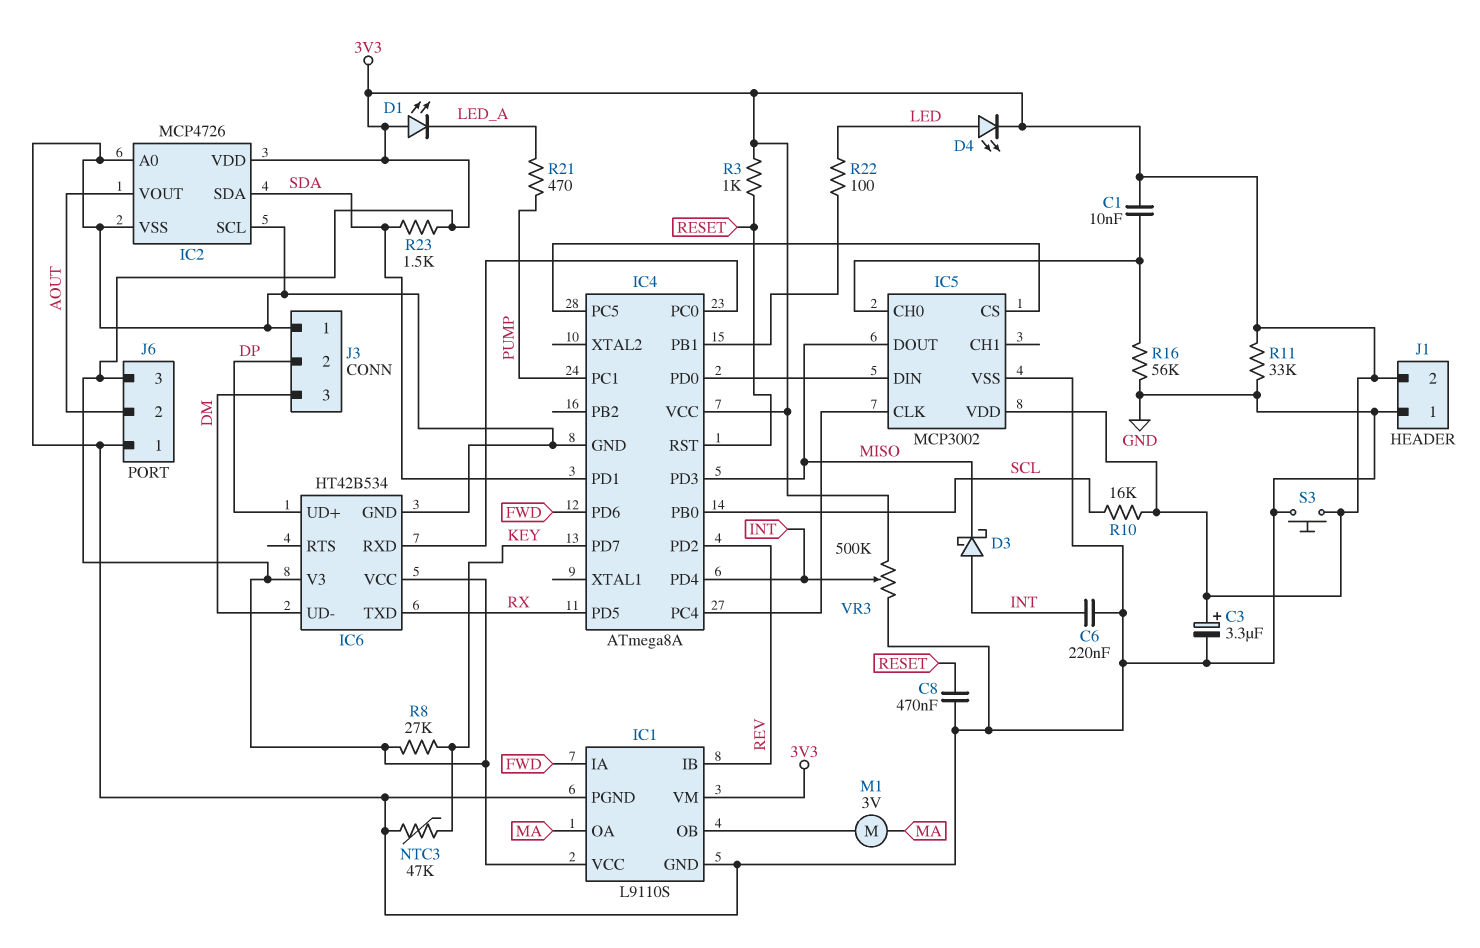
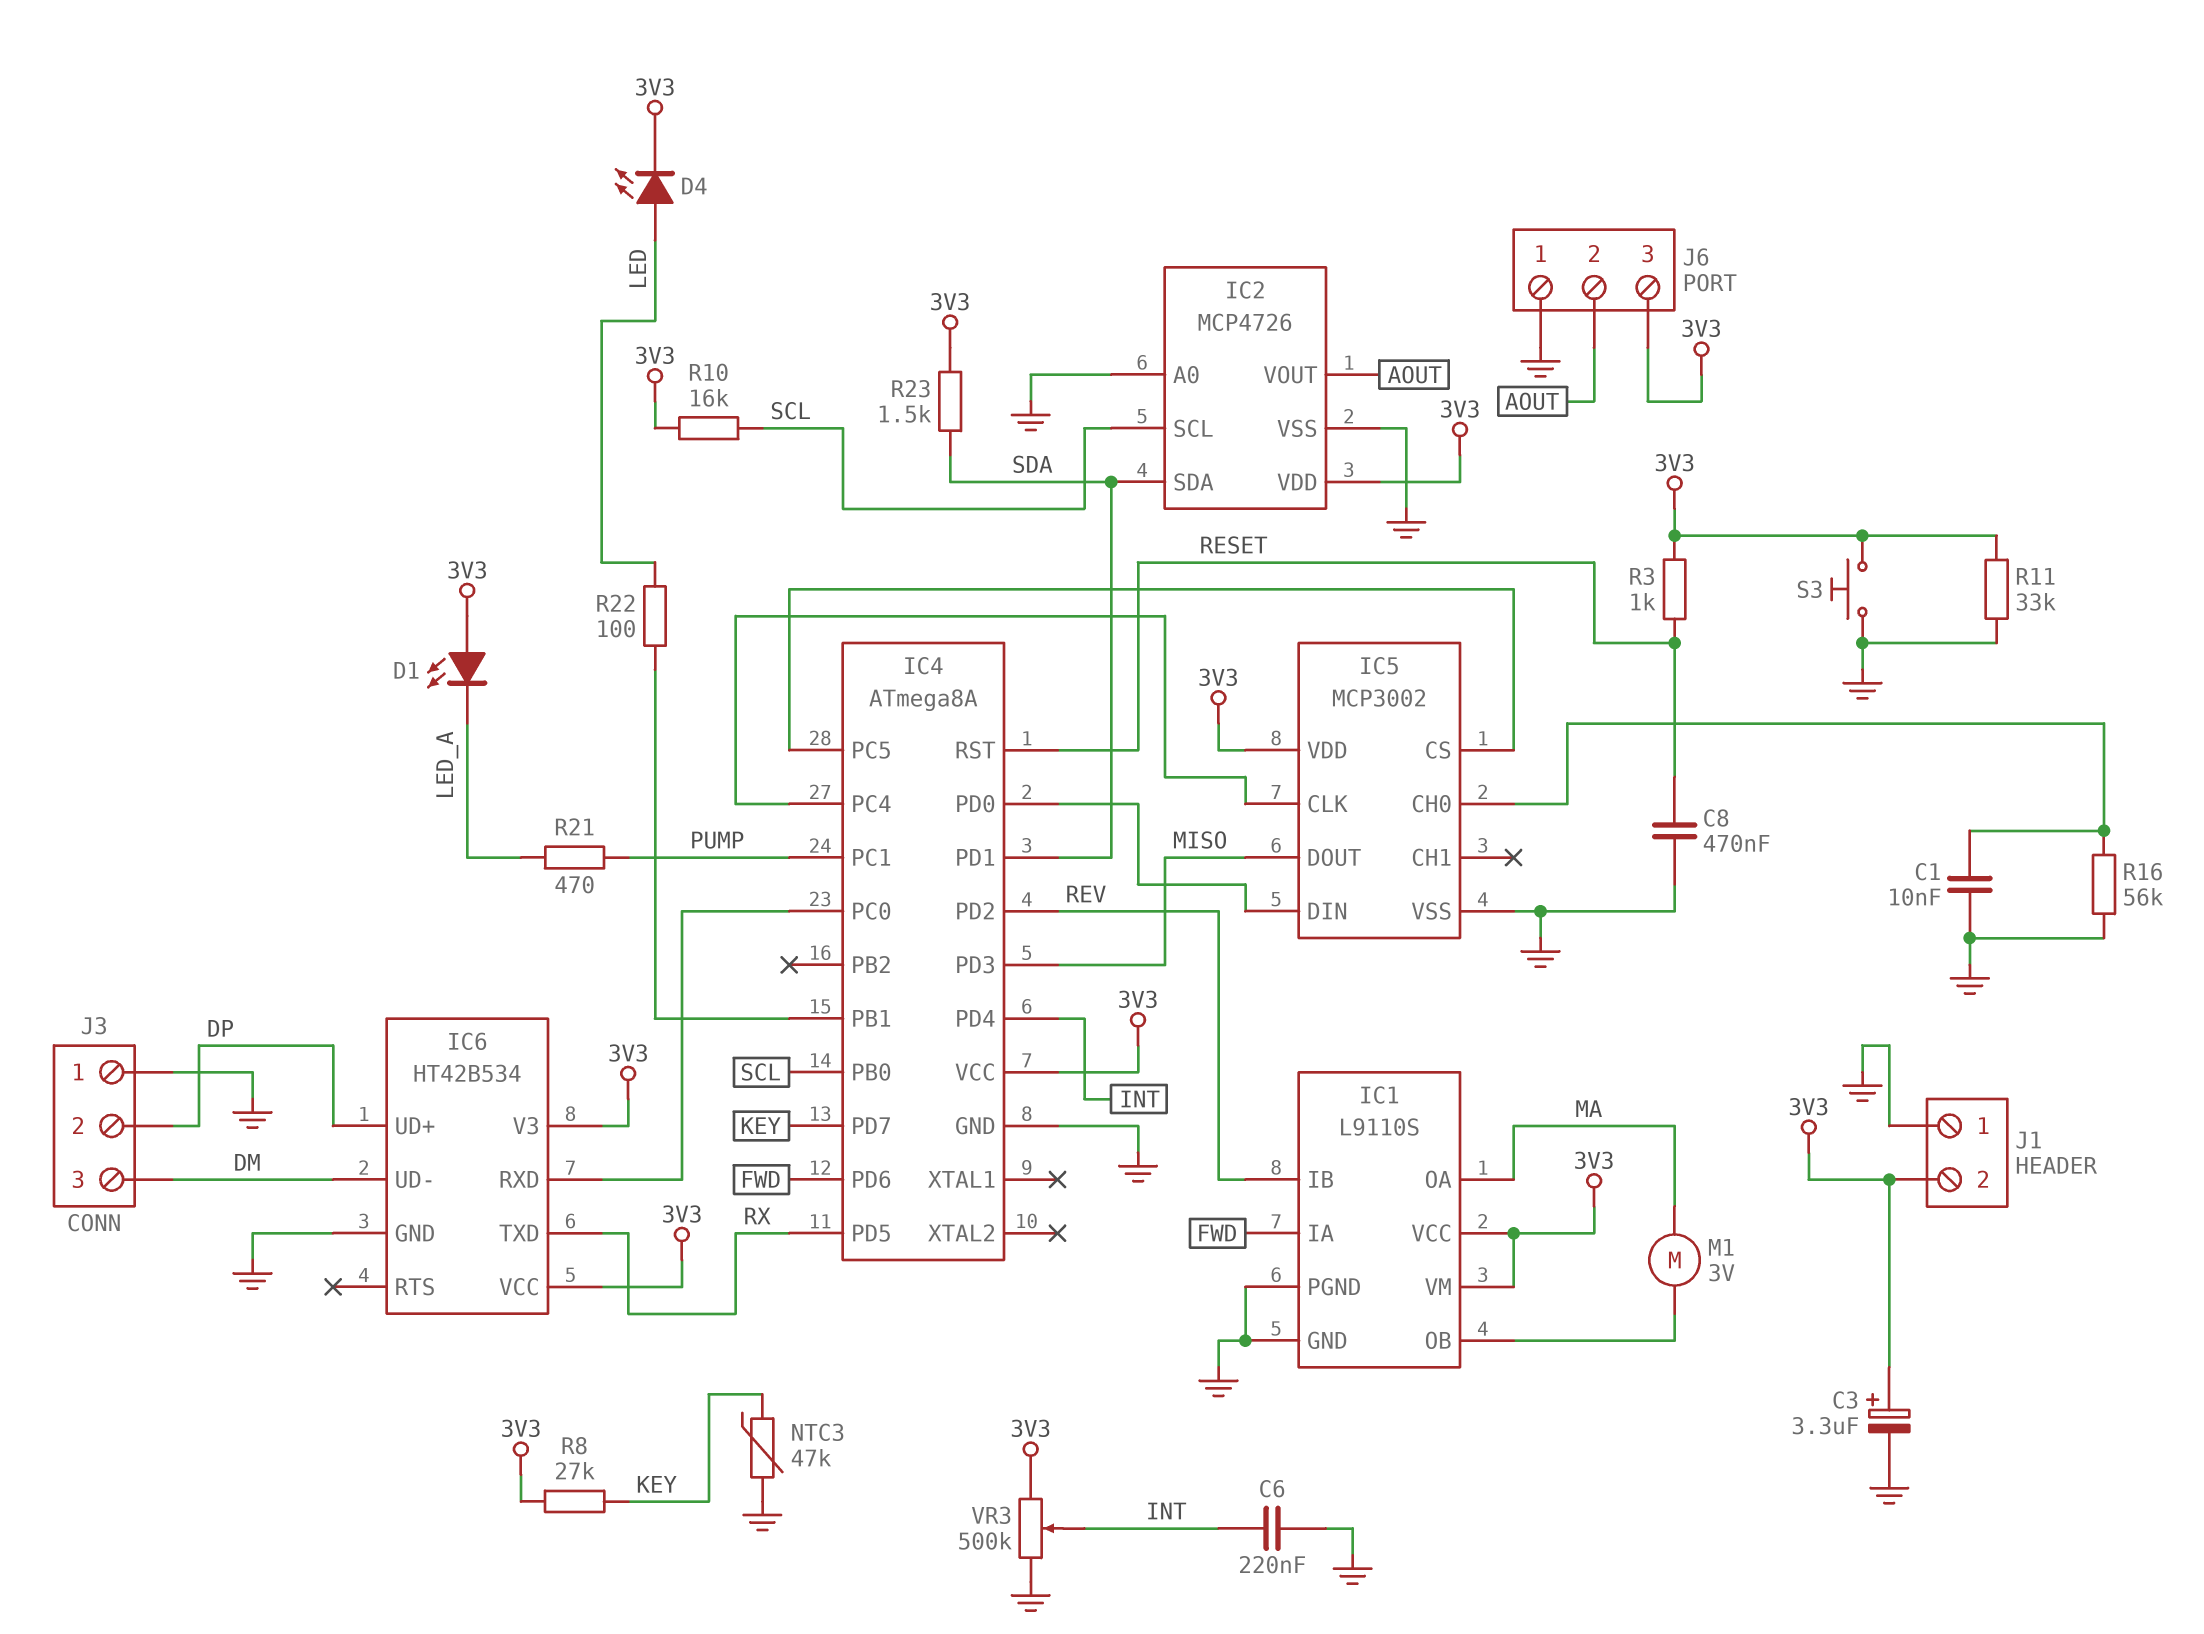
C1: 10nF (3V3, IC5/CH0) -> 10nF (GND, IC5/CH0)
D3: schottky (A INT, K MISO) -> none
IC2 pin SCL: GND -> SCL

